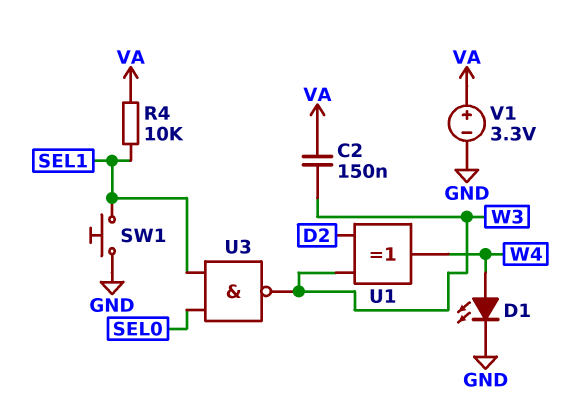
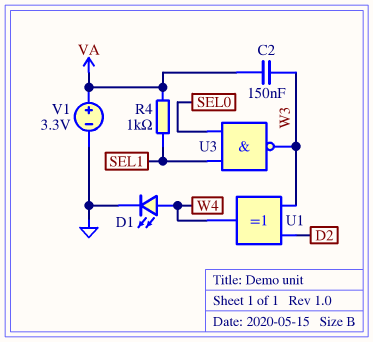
R4: 10k (SEL1, VA) -> 1k (SEL1, VA)
SW1: button (GND, SEL1) -> none

